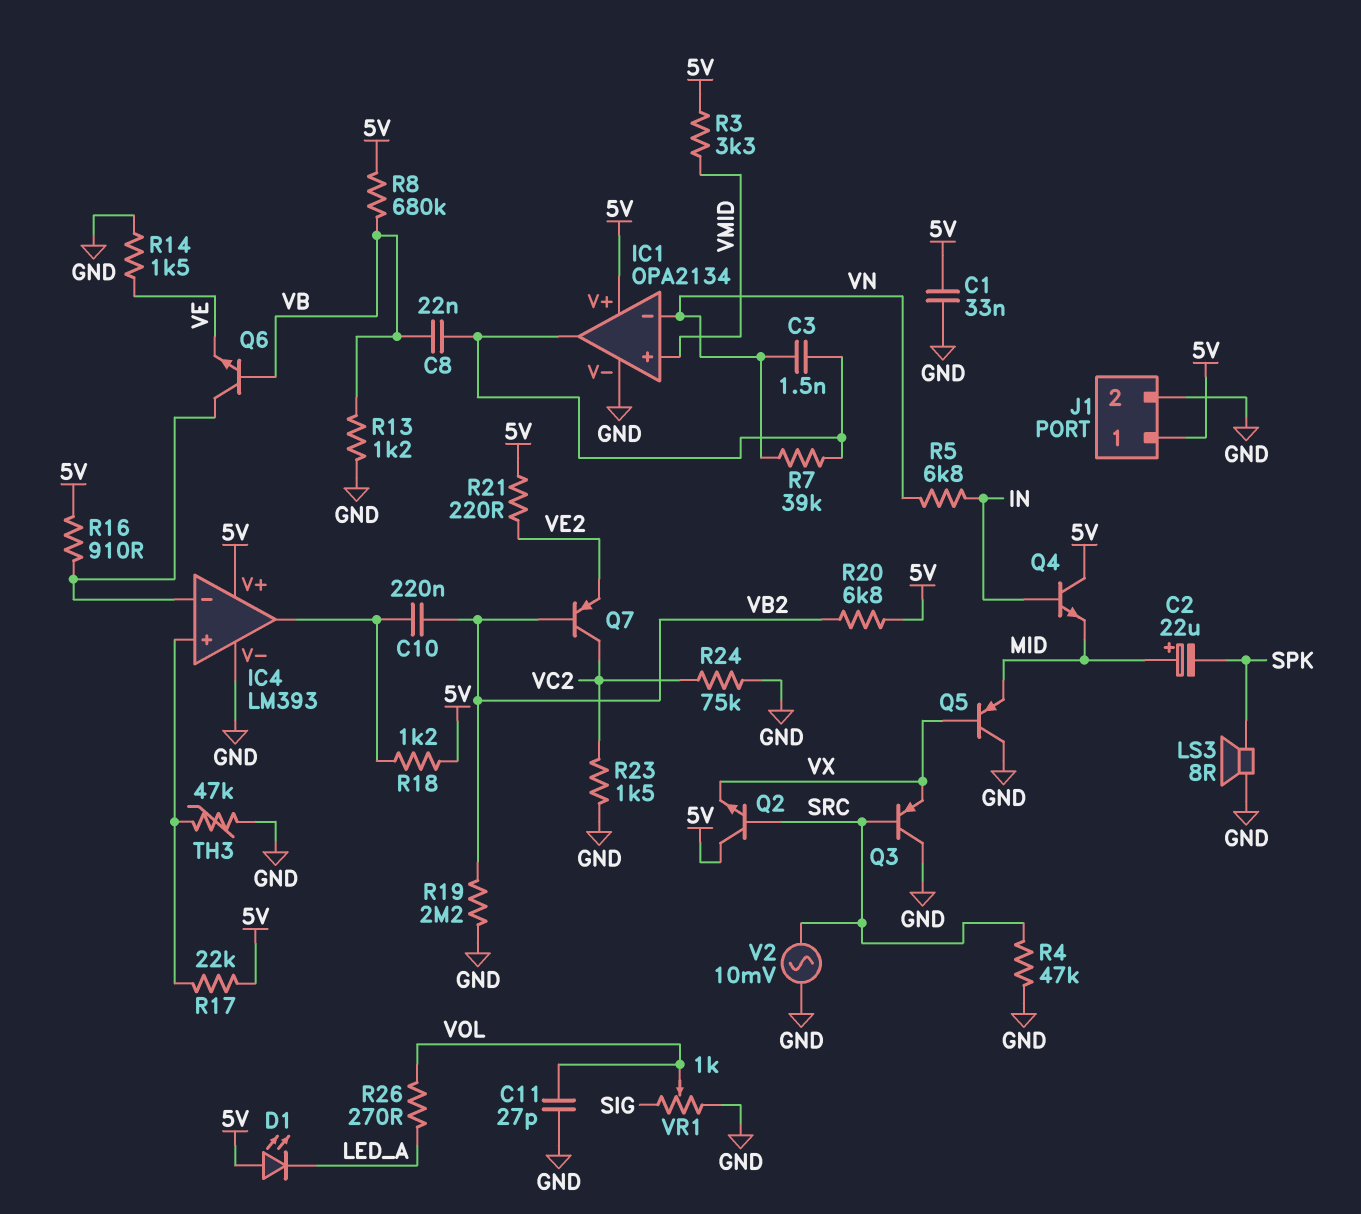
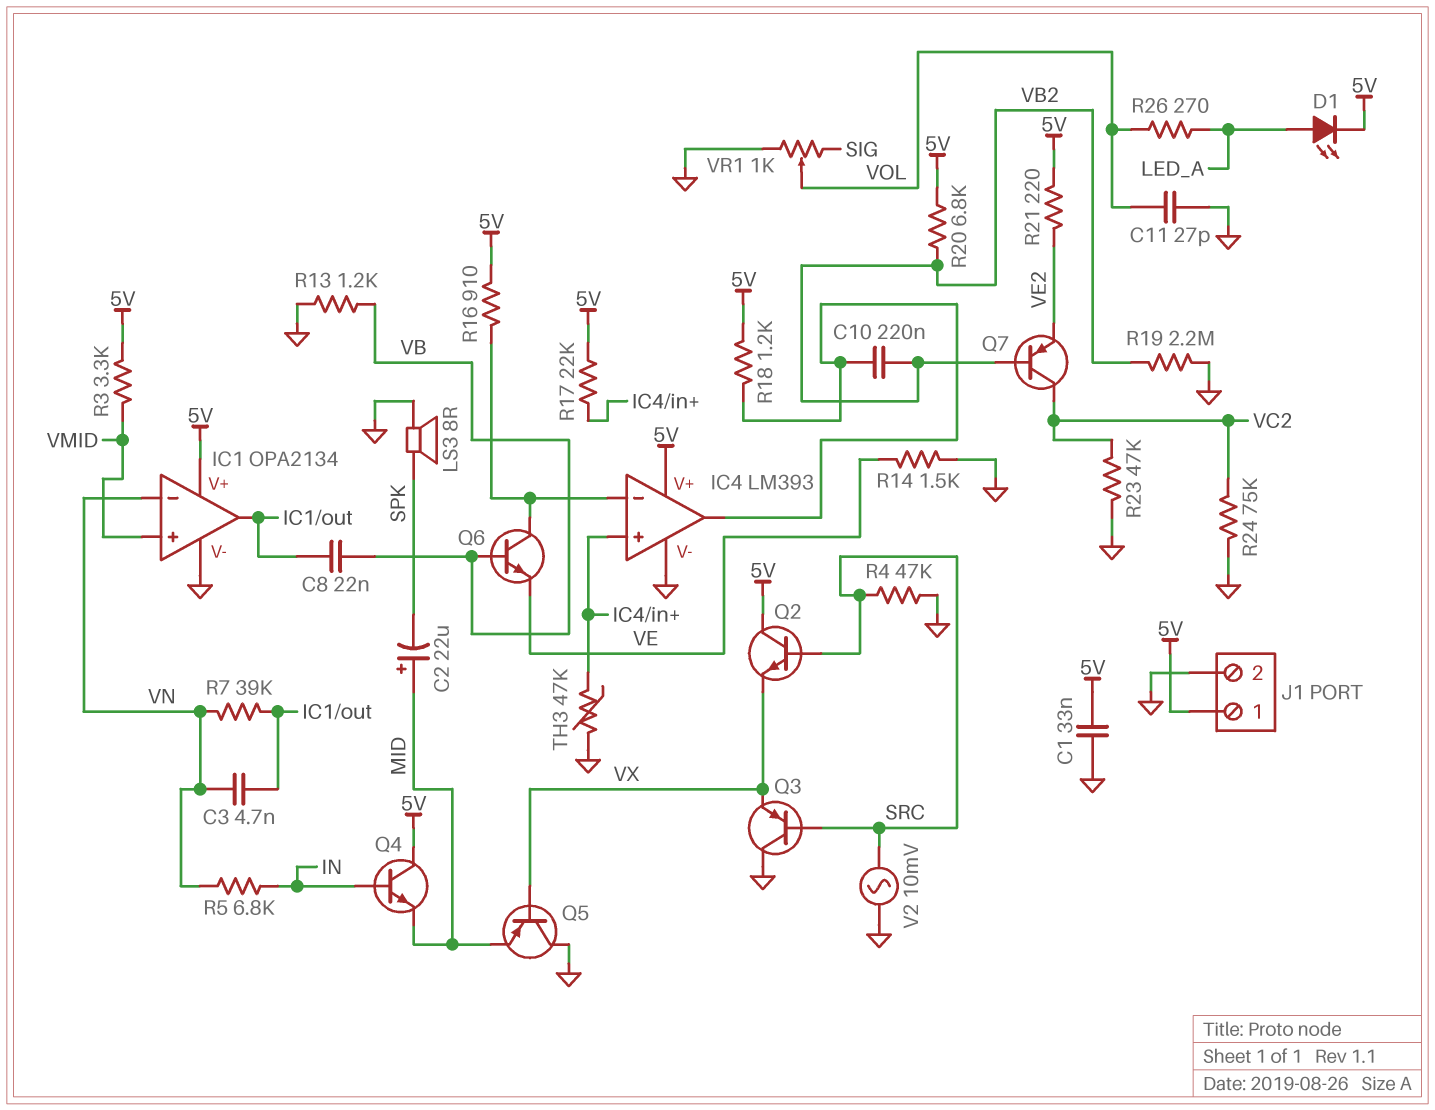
C3: 1.5nF (IC1/out, VN) -> 4.7nF (IC1/out, VN)
D1: LED (A 5V, K LED_A) -> LED (A LED_A, K 5V)
R8: 680k (5V, VB) -> none
R23: 1.5k (GND, VC2) -> 47k (GND, VC2)

